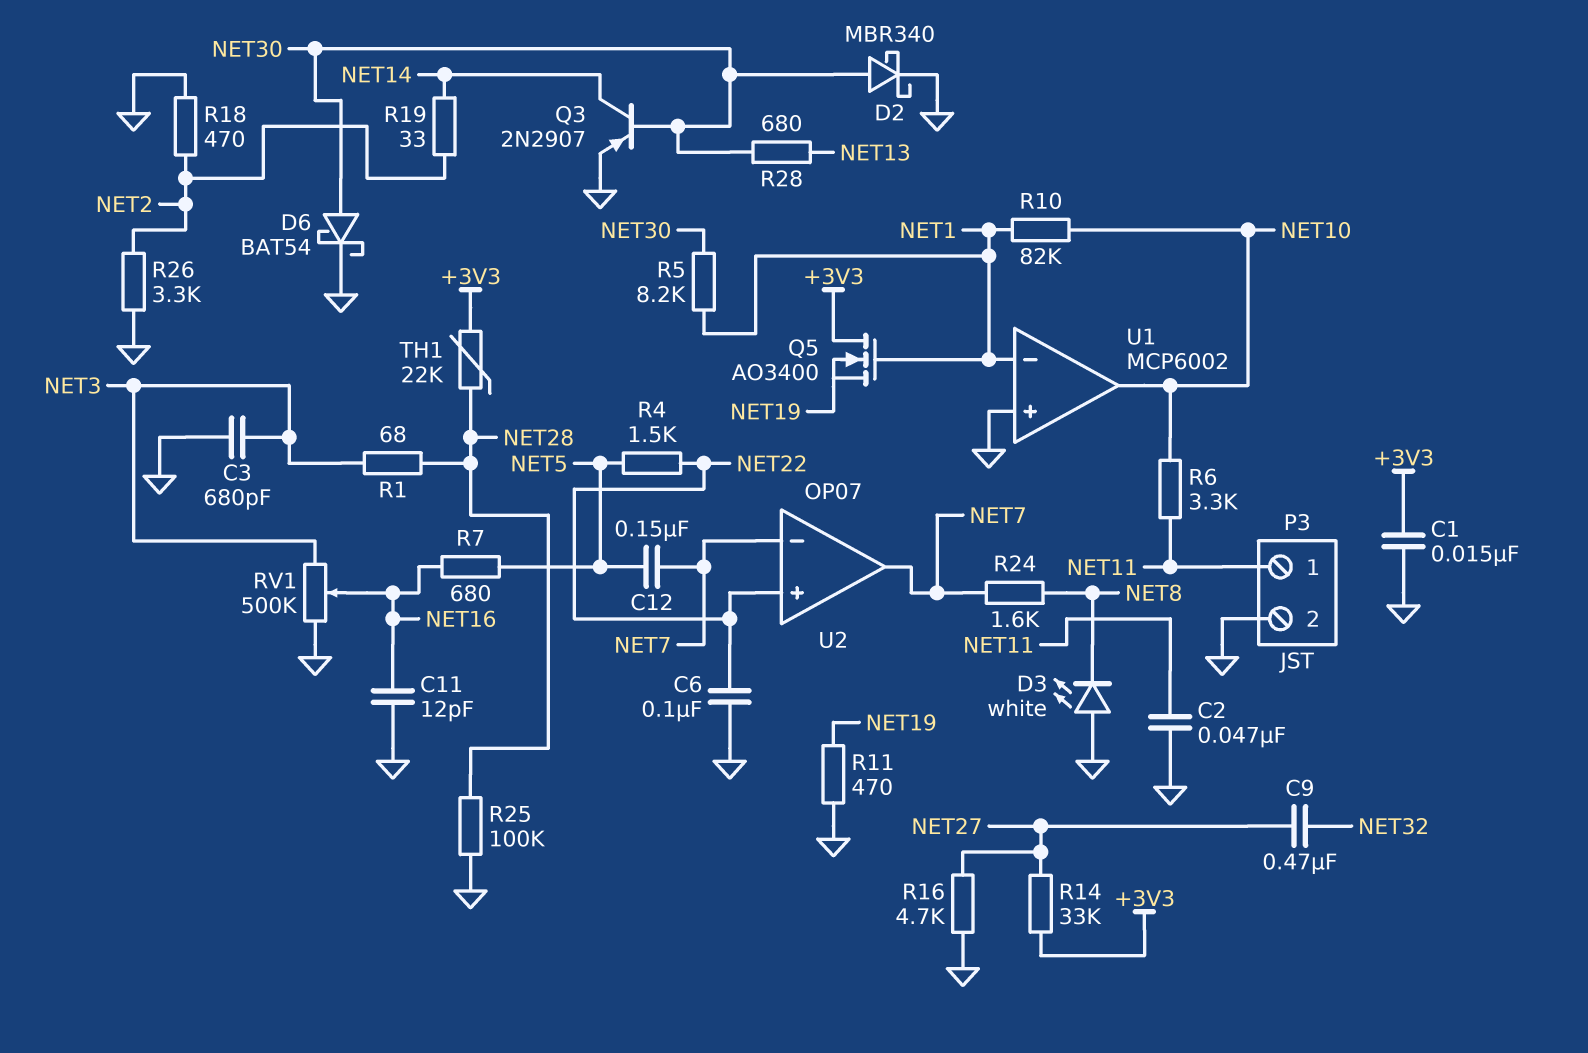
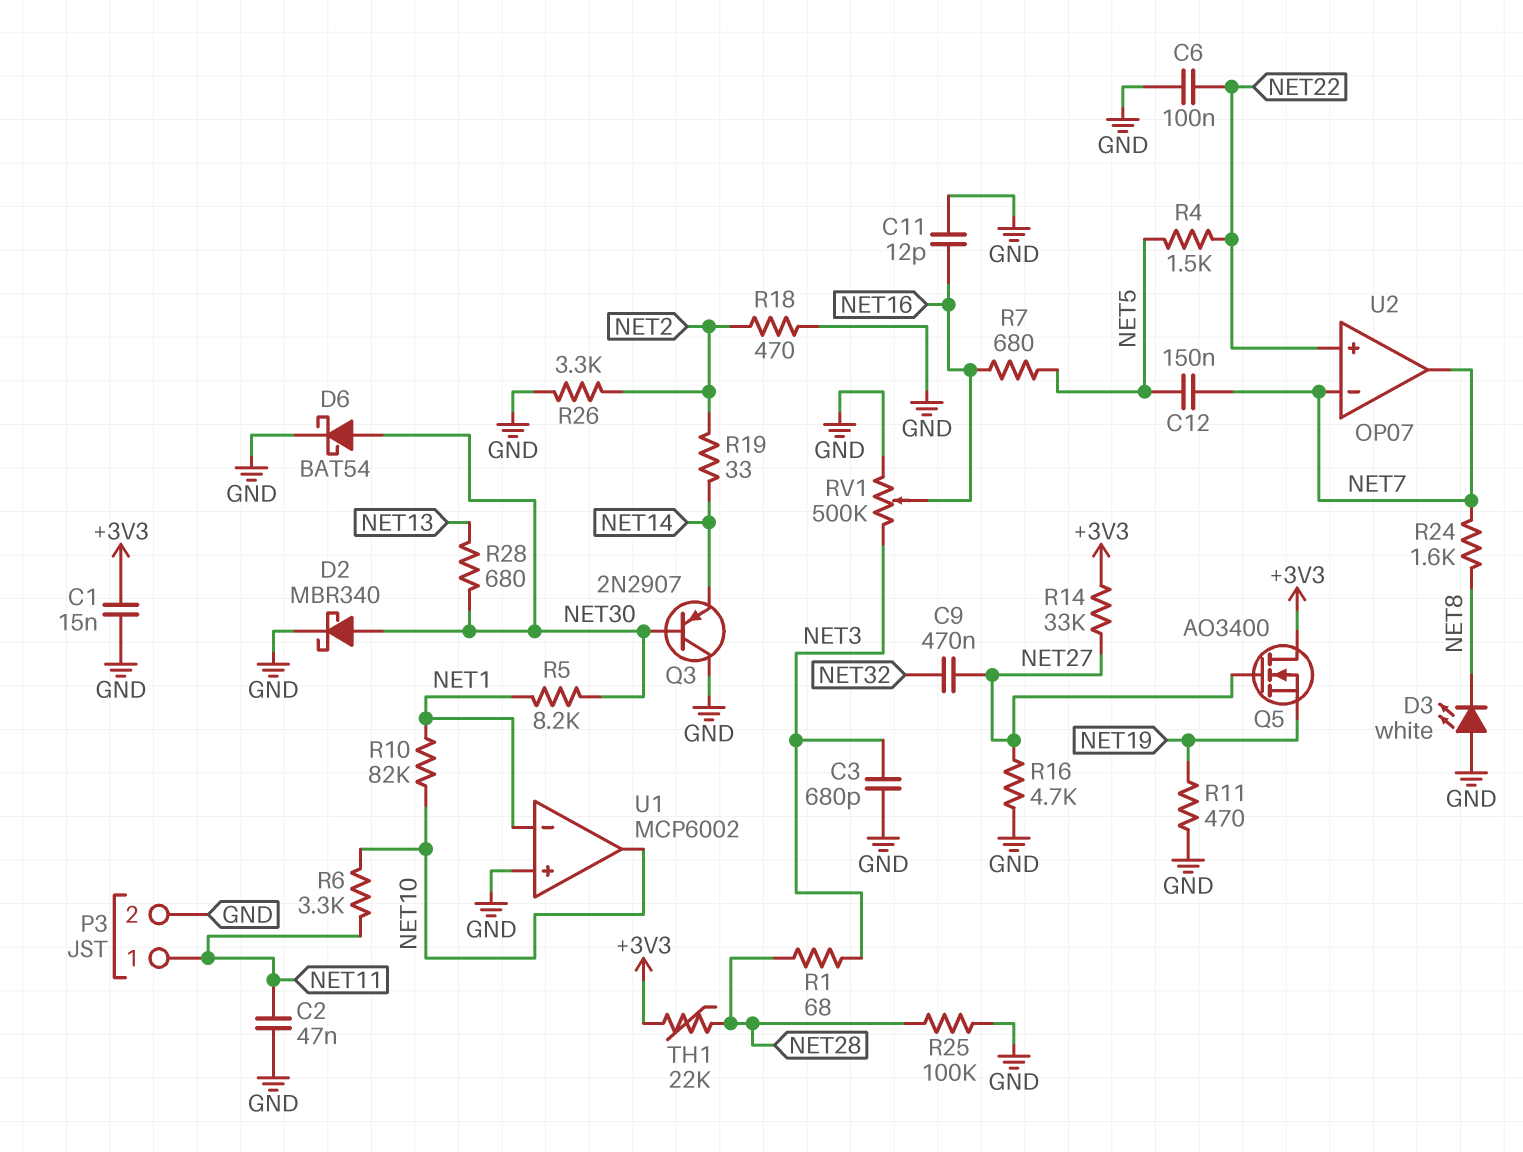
Q3: PNP 2N2907 (B NET30, C NET14, E GND) -> PNP 2N2907 (B NET30, C GND, E NET14)
Q5: NMOS AO3400 (G NET1, D +3V3, S NET19) -> NMOS AO3400 (G NET27, D +3V3, S NET19)

